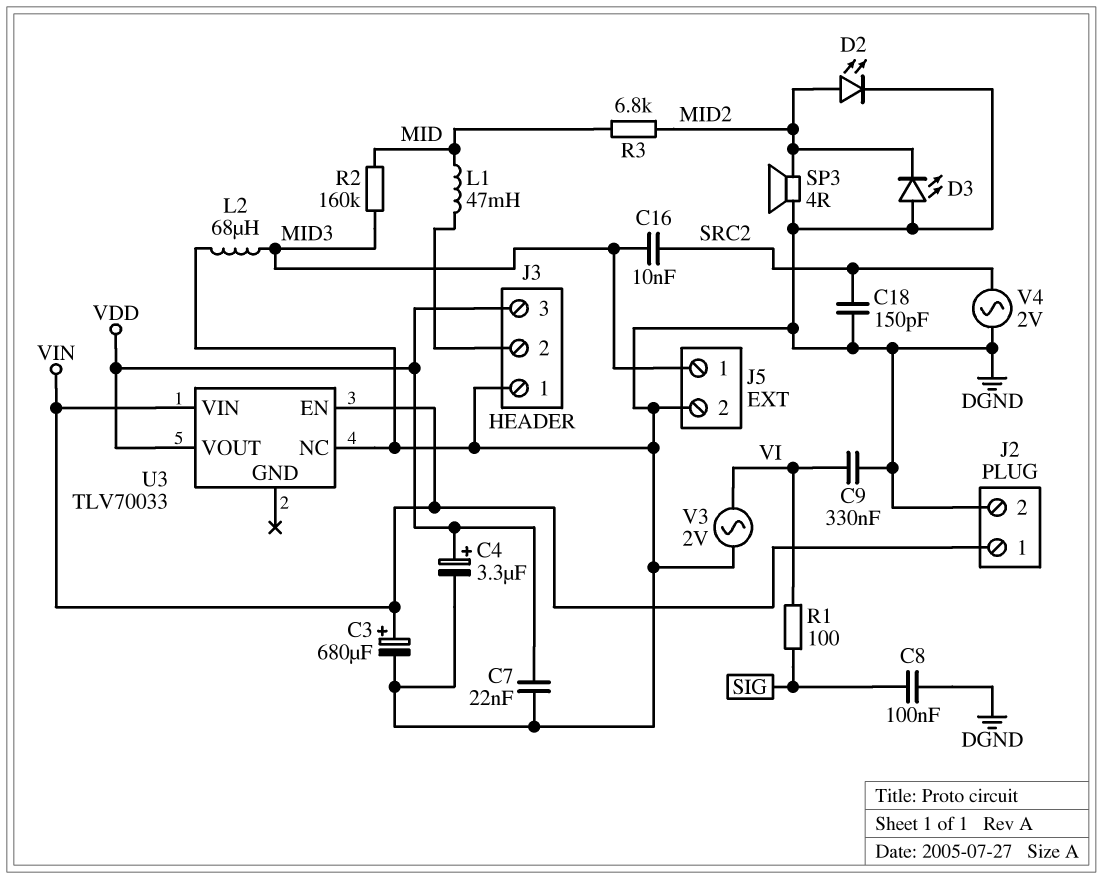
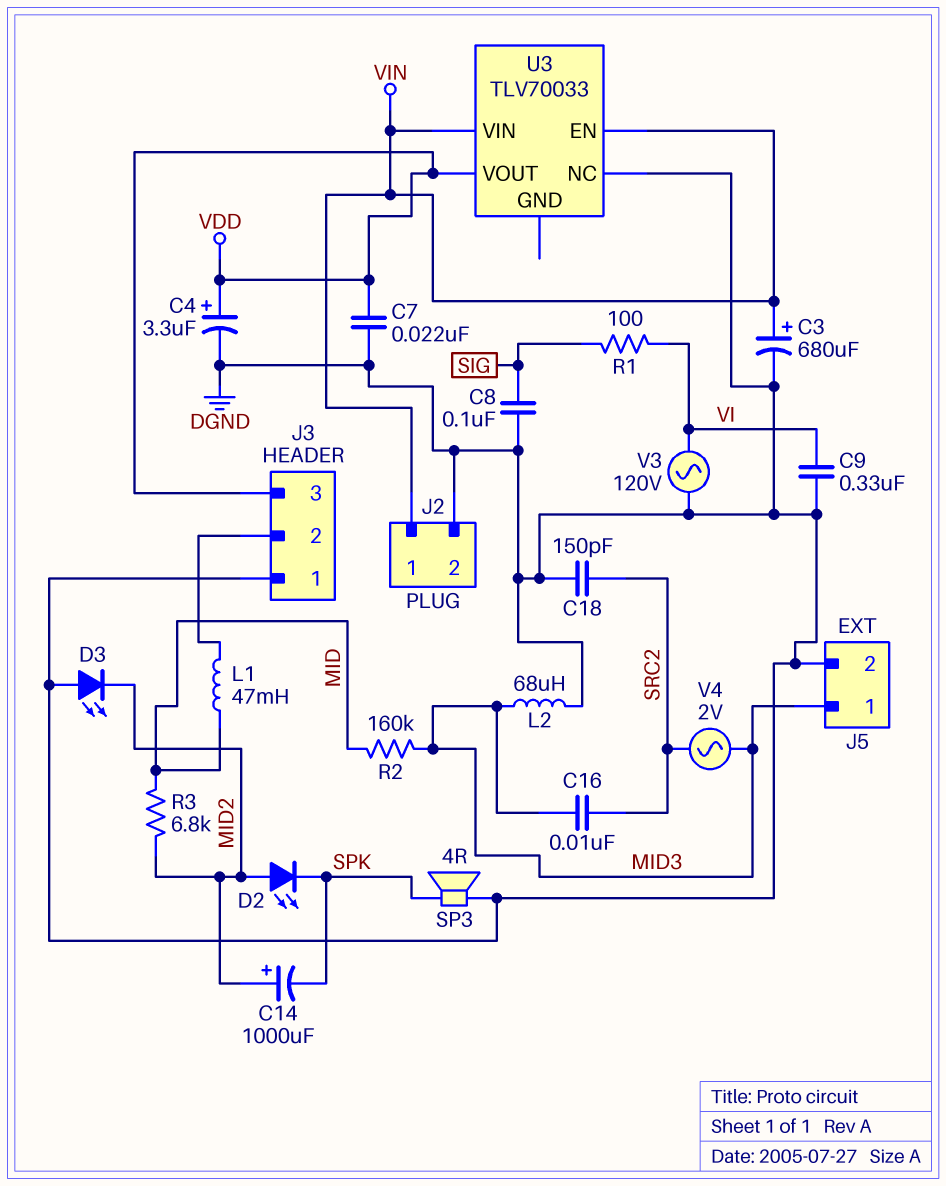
C14: none -> 1000uF (plus MID2, minus SPK)
D2: LED (A MID2, K DGND) -> LED (A MID2, K SPK)
SP3: speaker 4R (DGND, MID2) -> speaker 4R (DGND, SPK)
V3: AC 2V (DGND, VI) -> AC 120V (DGND, VI)
V4: AC 2V (DGND, SRC2) -> AC 2V (MID3, SRC2)

